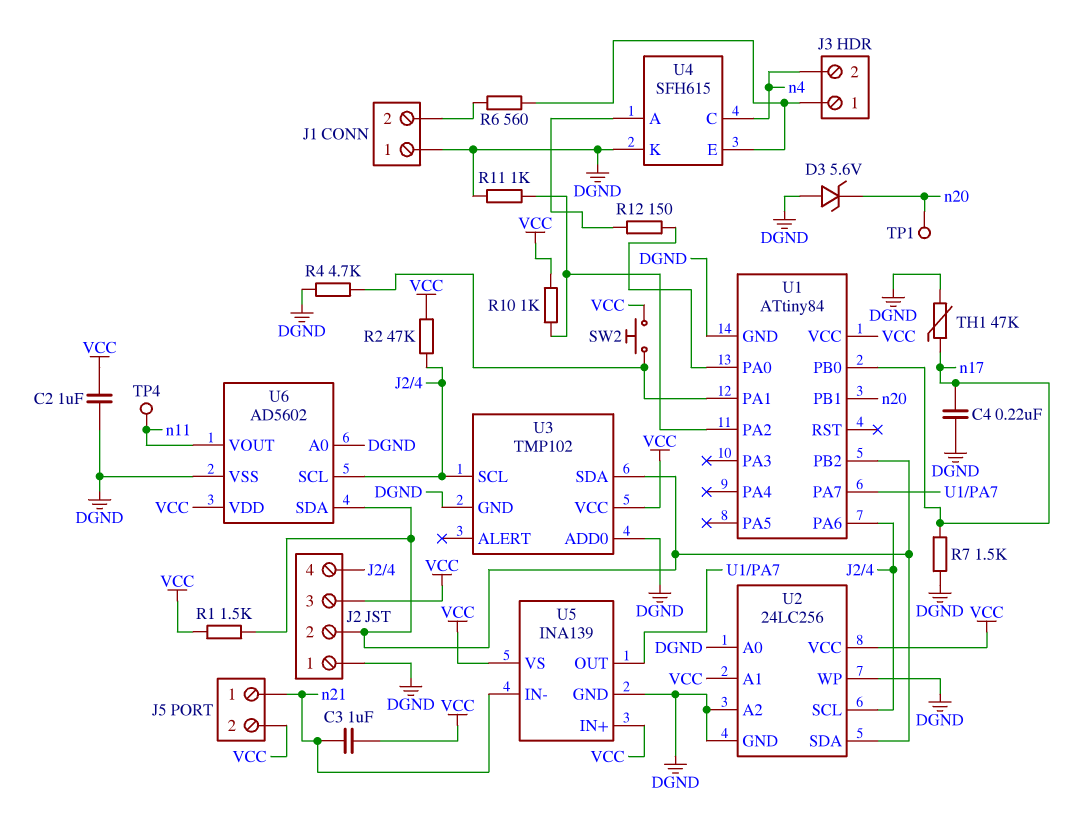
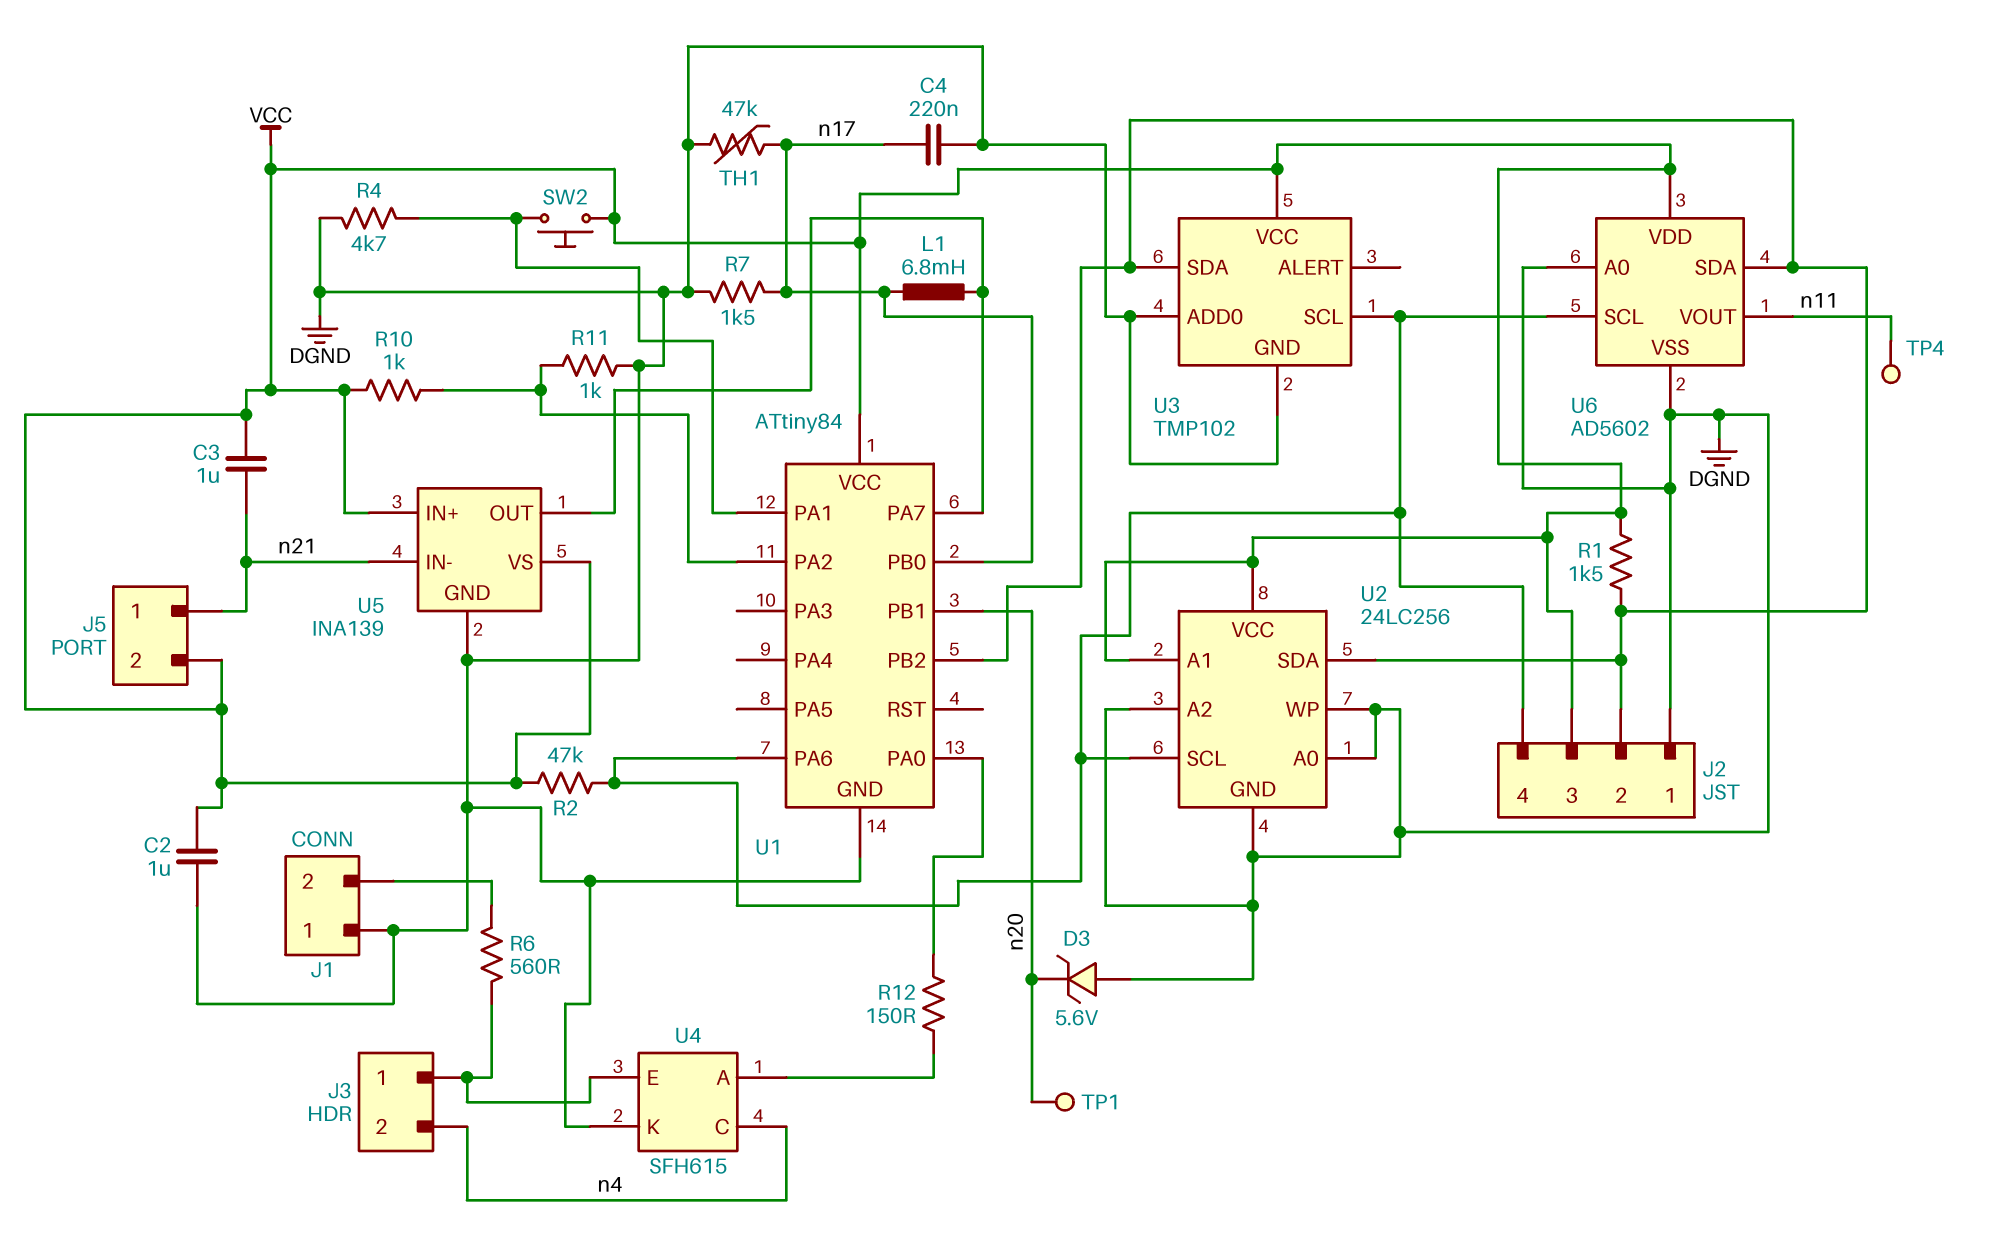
L1: none -> 6.8mH (U1/PA7, n17)

